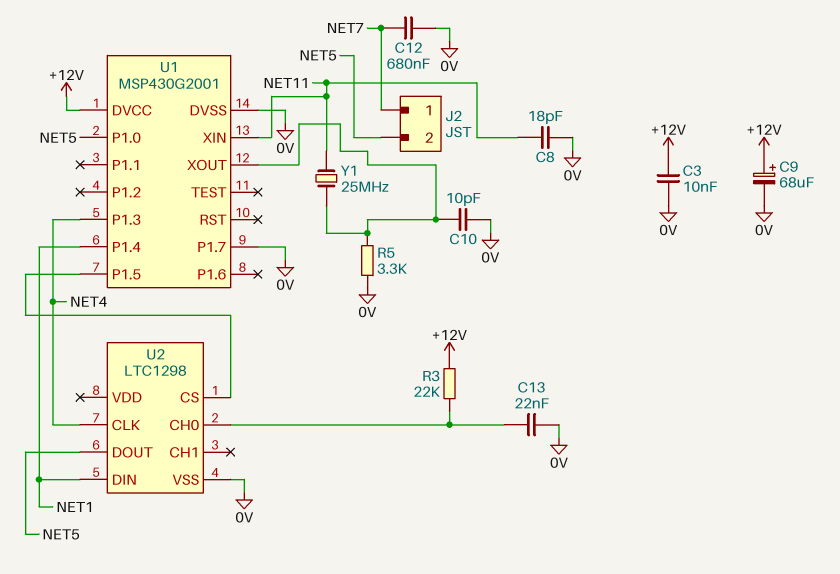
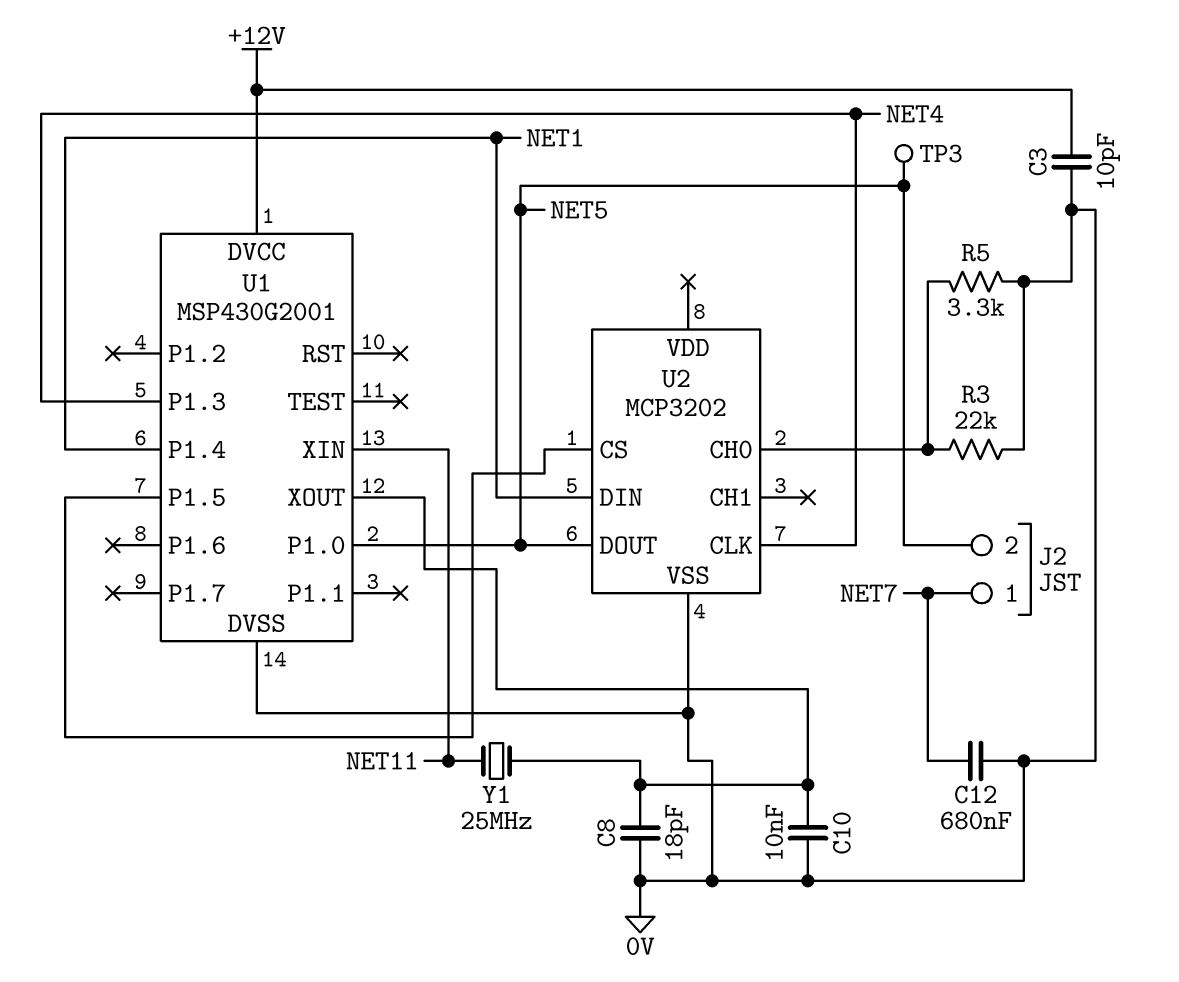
C3: 10nF (+12V, 0V) -> 10pF (+12V, 0V)
C8: 18pF (0V, NET11) -> 18pF (0V, U1/XOUT)
C9: 68uF (plus +12V, minus 0V) -> none
C10: 10pF (0V, U1/XOUT) -> 10nF (0V, U1/XOUT)
C13: 22nF (0V, U2/CH0) -> none
R3: 22k (+12V, U2/CH0) -> 22k (0V, U2/CH0)
R5: 3.3k (0V, U1/XOUT) -> 3.3k (0V, U2/CH0)
TP3: none -> test point (NET5)
U1 pin P1.7: 0V -> none
U2: LTC1298 -> MCP3202

